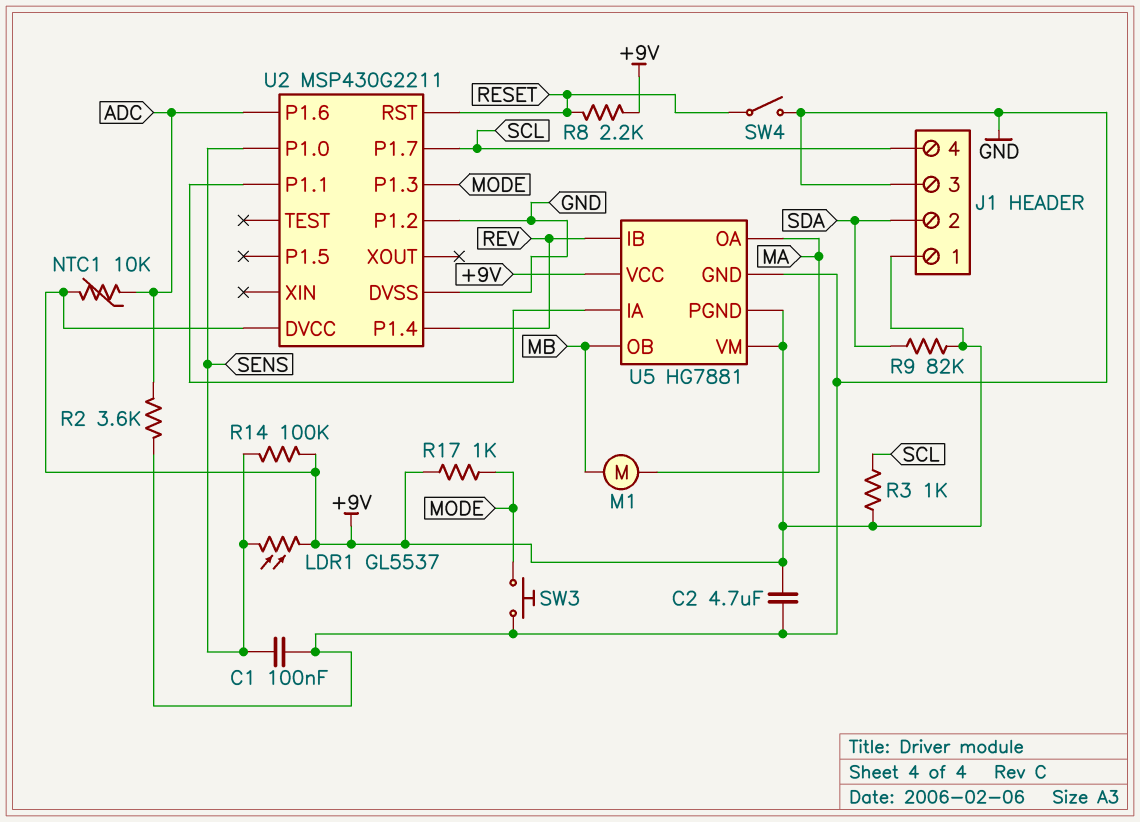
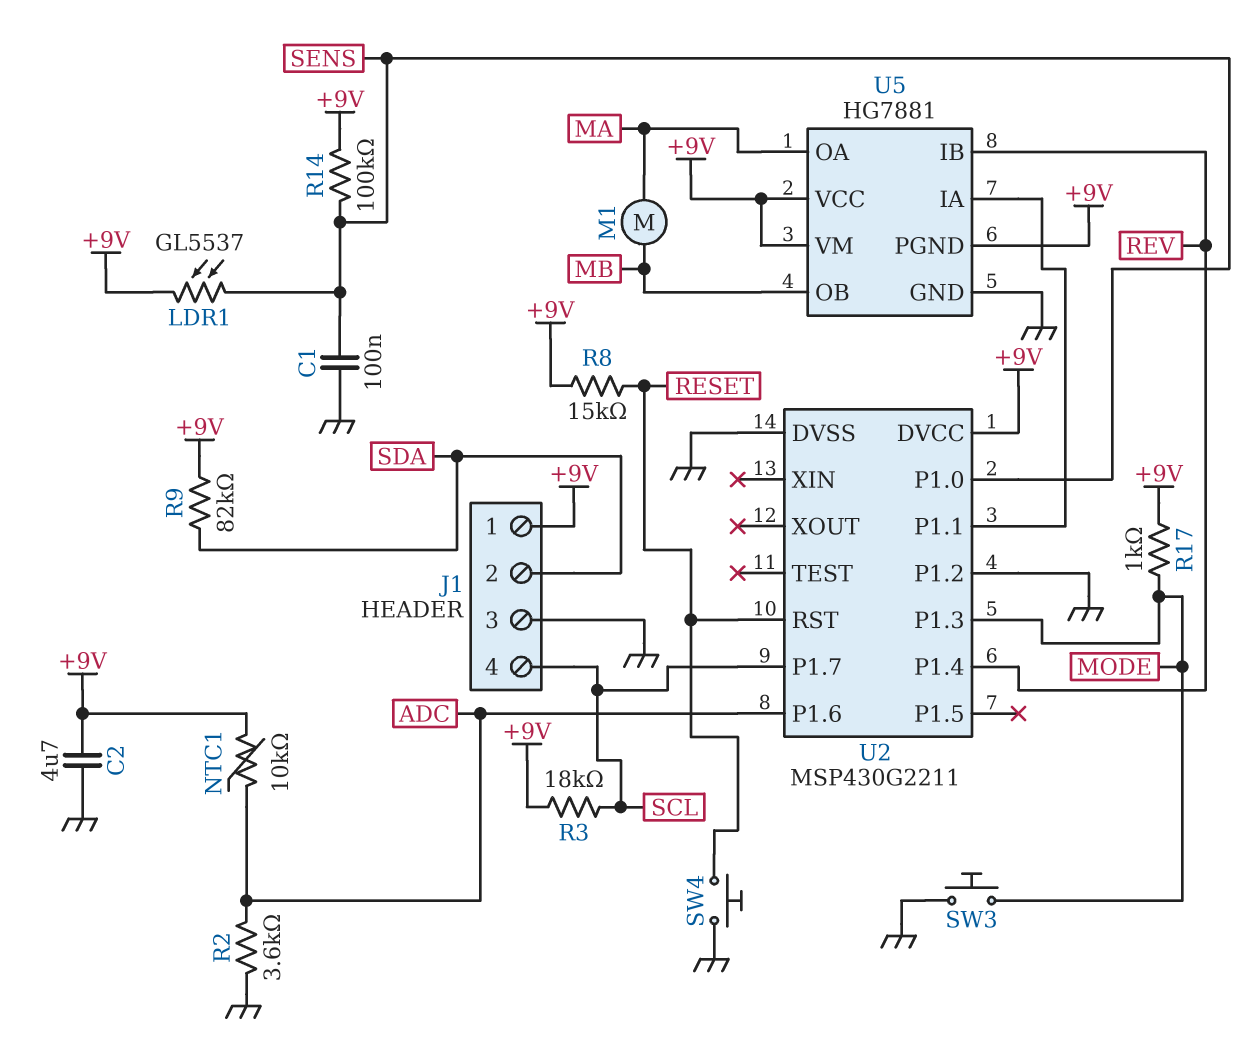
R3: 1k (+9V, SCL) -> 18k (+9V, SCL)
R8: 2.2k (+9V, RESET) -> 15k (+9V, RESET)
SW4: switch (GND, RESET) -> button (GND, RESET)

